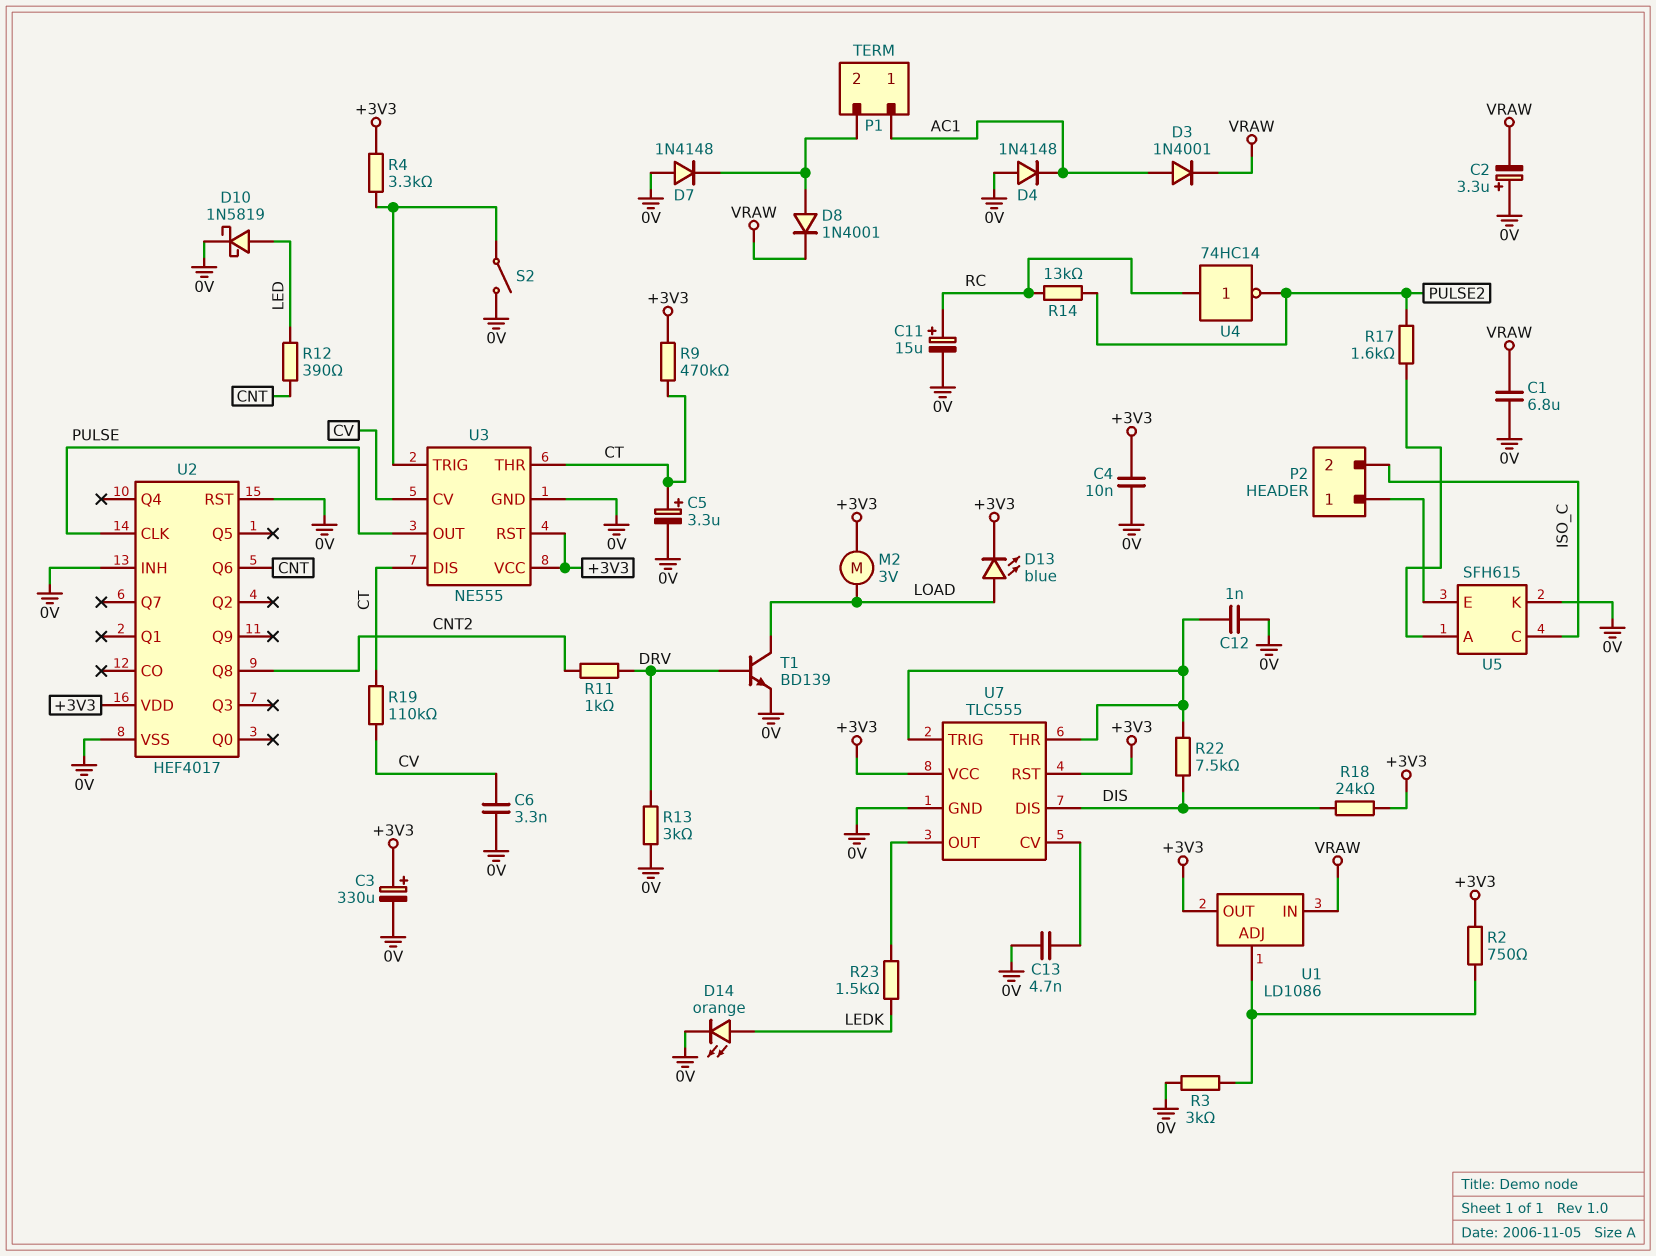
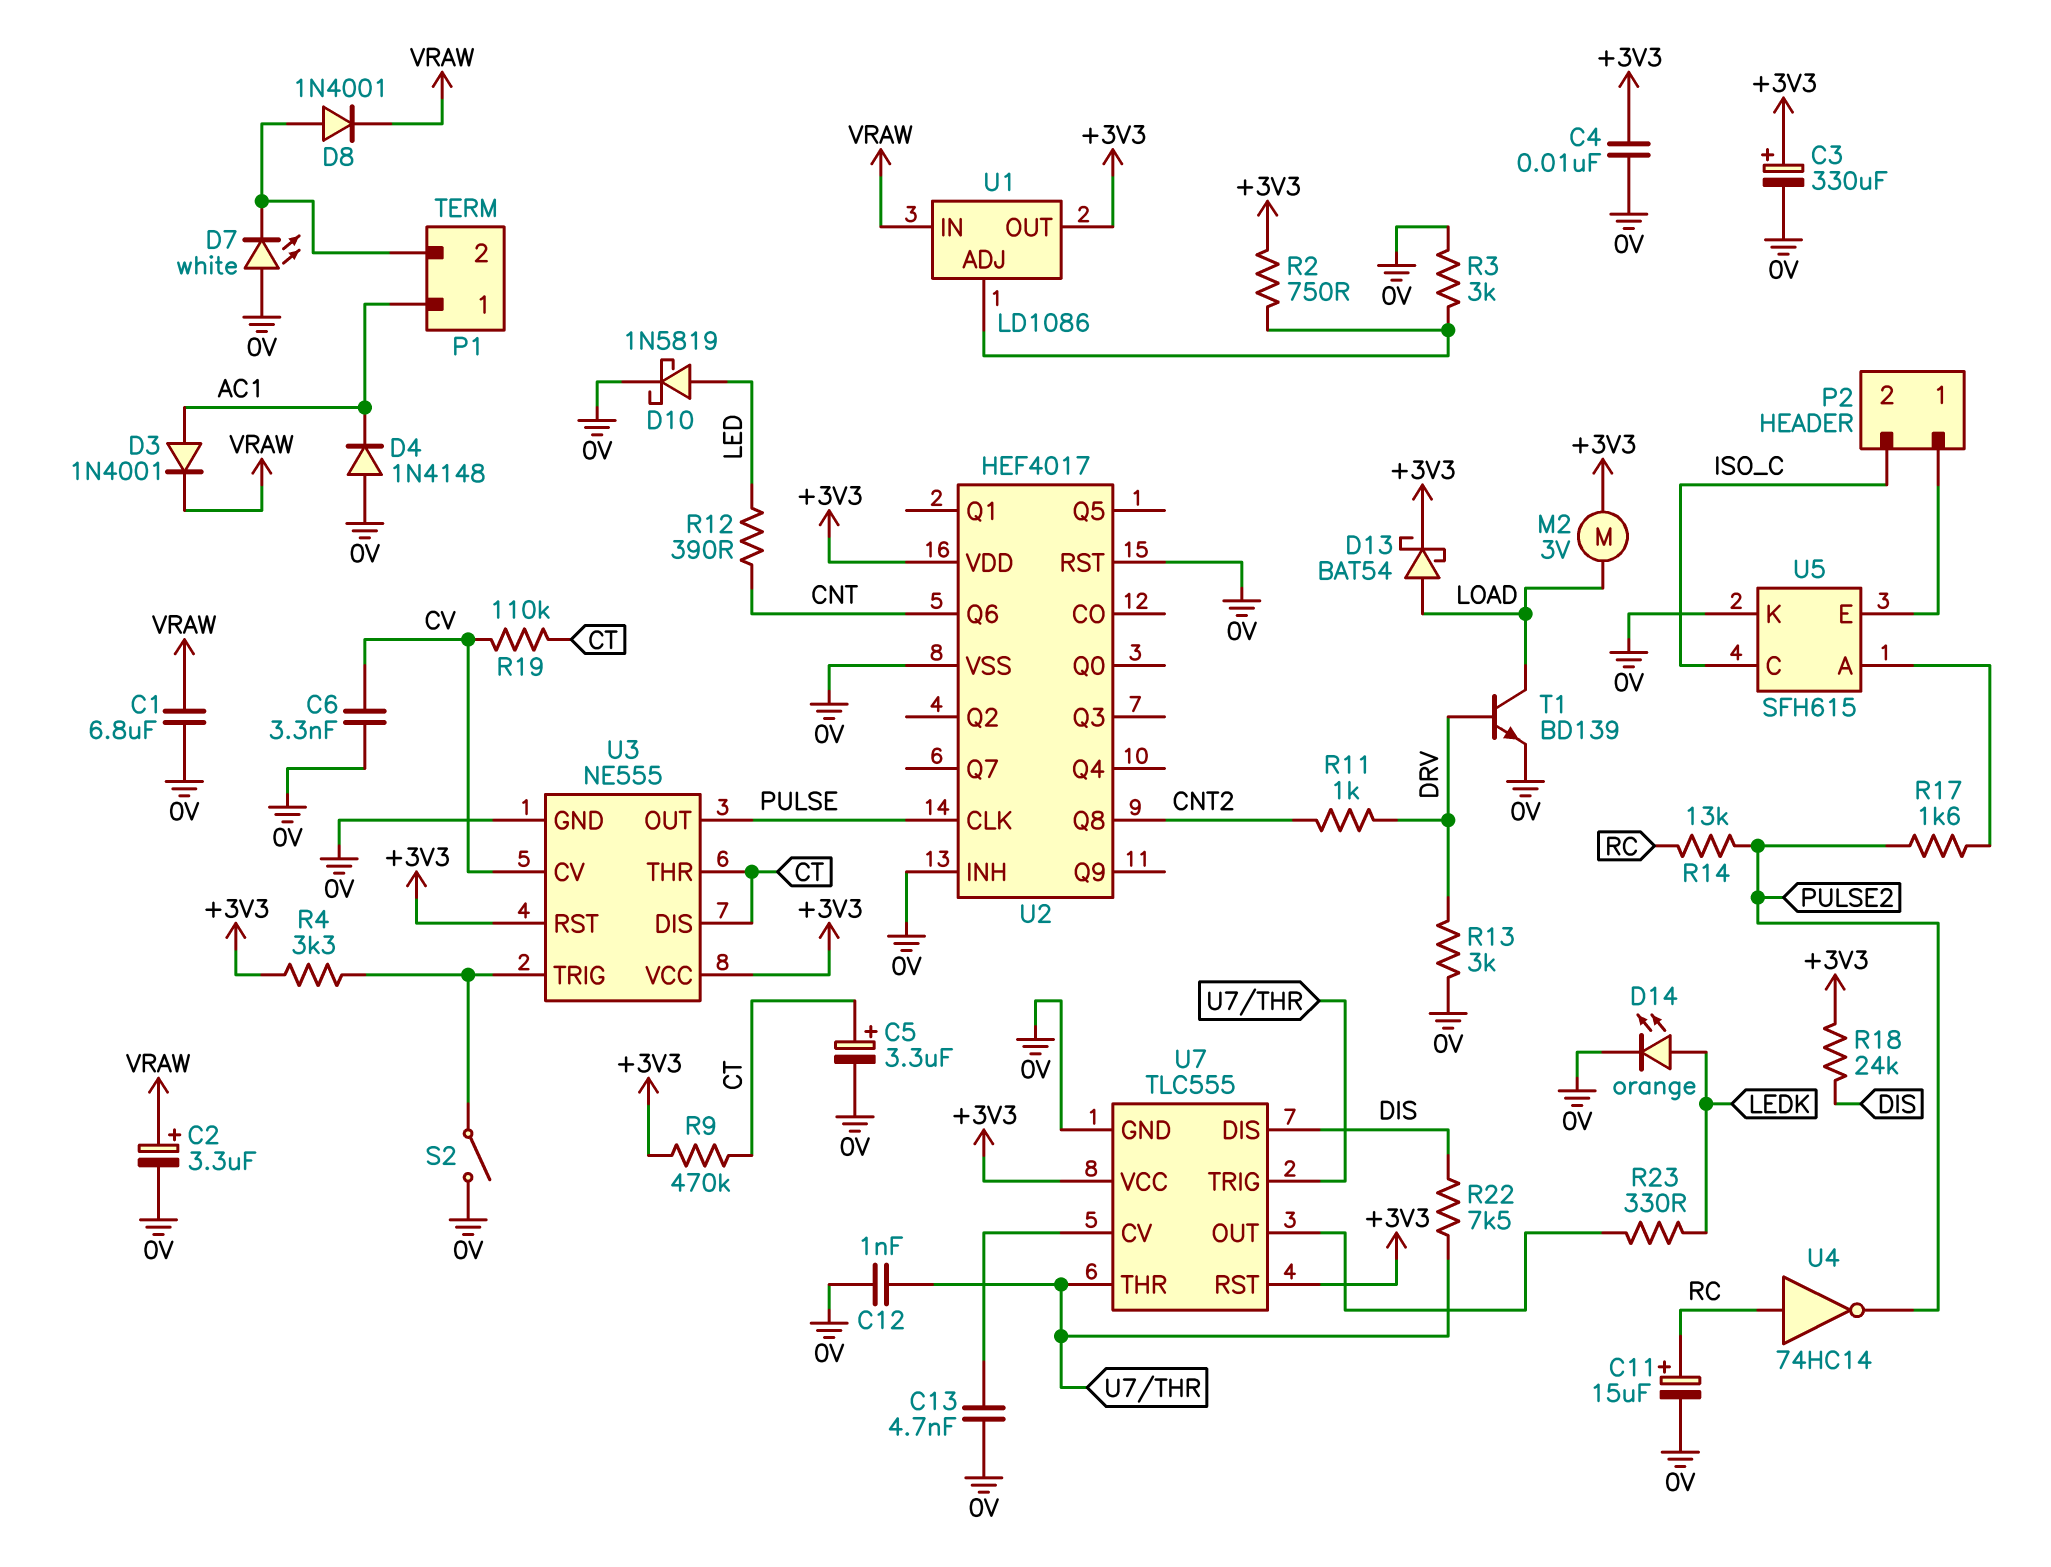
C2: 3.3uF (plus 0V, minus VRAW) -> 3.3uF (plus VRAW, minus 0V)
D7: diode 1N4148 (A 0V, K P1/2) -> LED white (A 0V, K P1/2)
D13: LED blue (A LOAD, K +3V3) -> schottky BAT54 (A LOAD, K +3V3)
R23: 1.5k (LEDK, U7/OUT) -> 330 (LEDK, U7/OUT)

